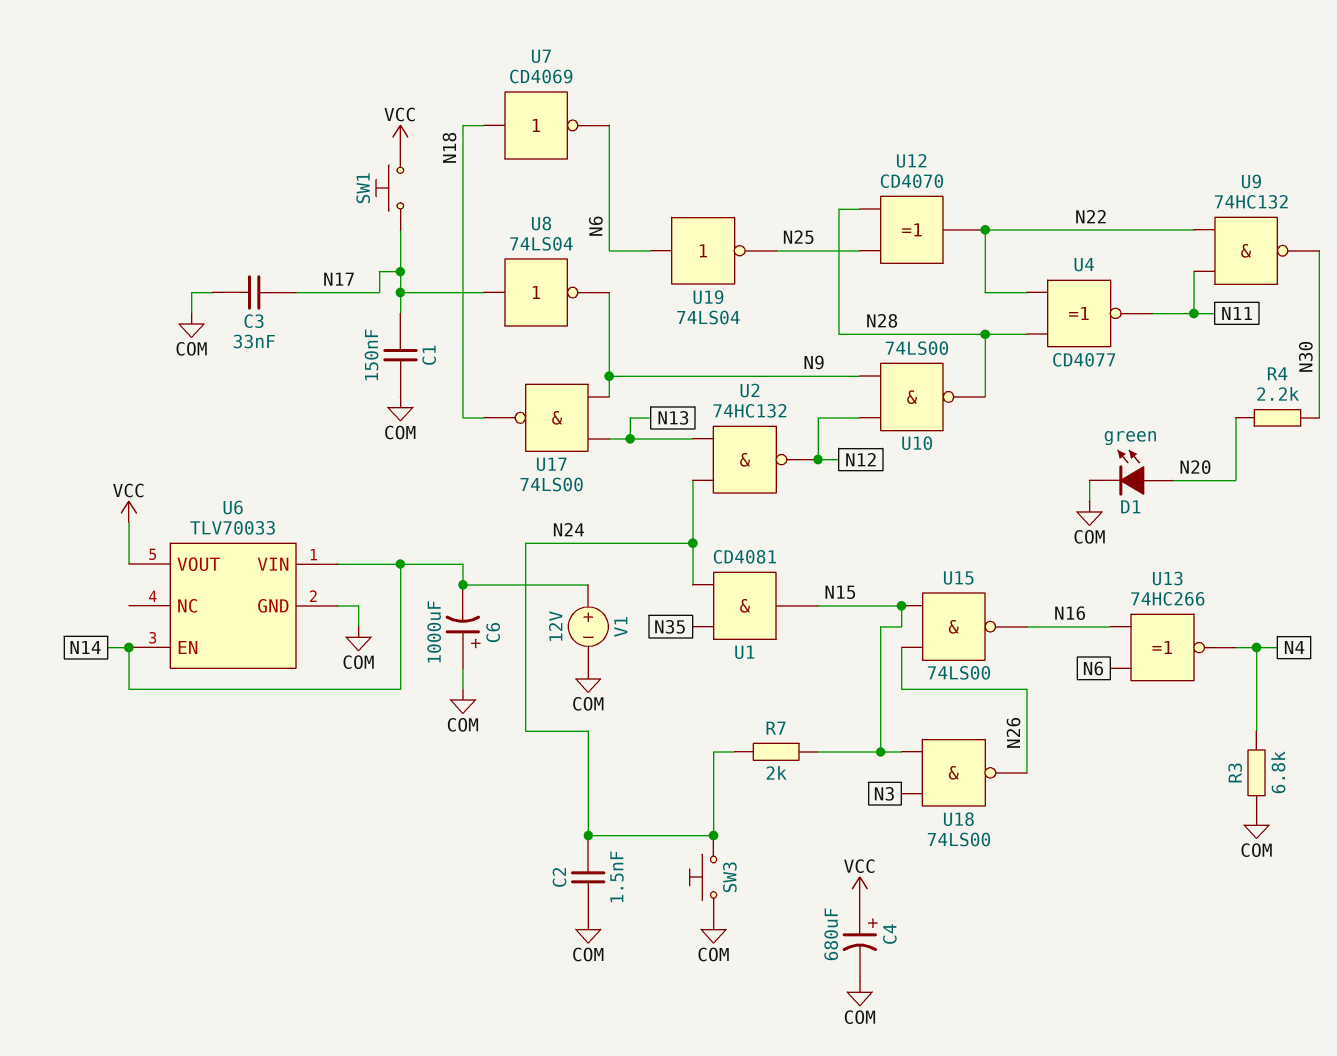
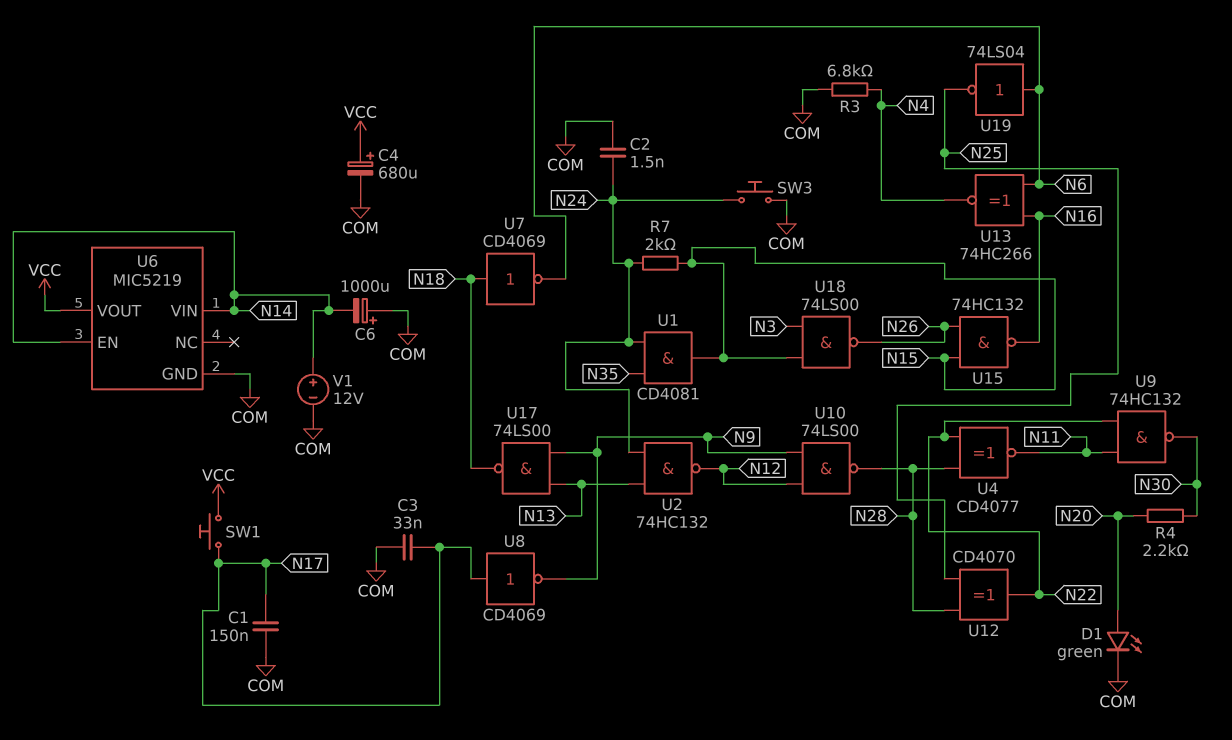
U6: TLV70033 -> MIC5219
U8: NOT 74LS04 (in N17, out N9) -> NOT CD4069 (in N17, out N9)
U15: NAND 74LS00 (in N15, in N26, out N16) -> NAND 74HC132 (in N15, in N26, out N16)

